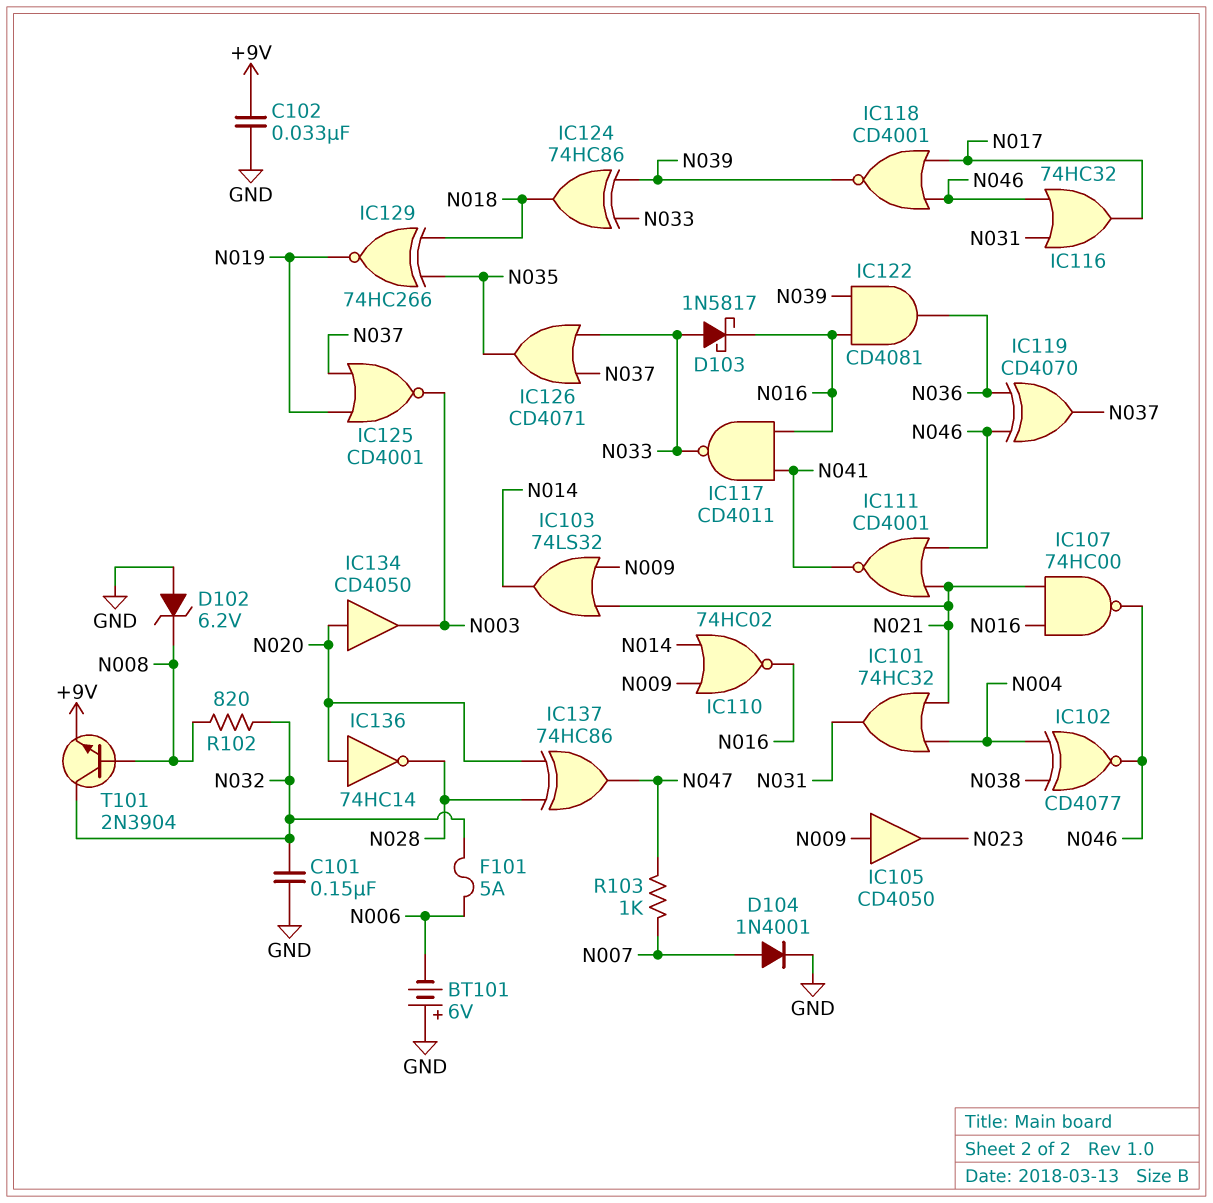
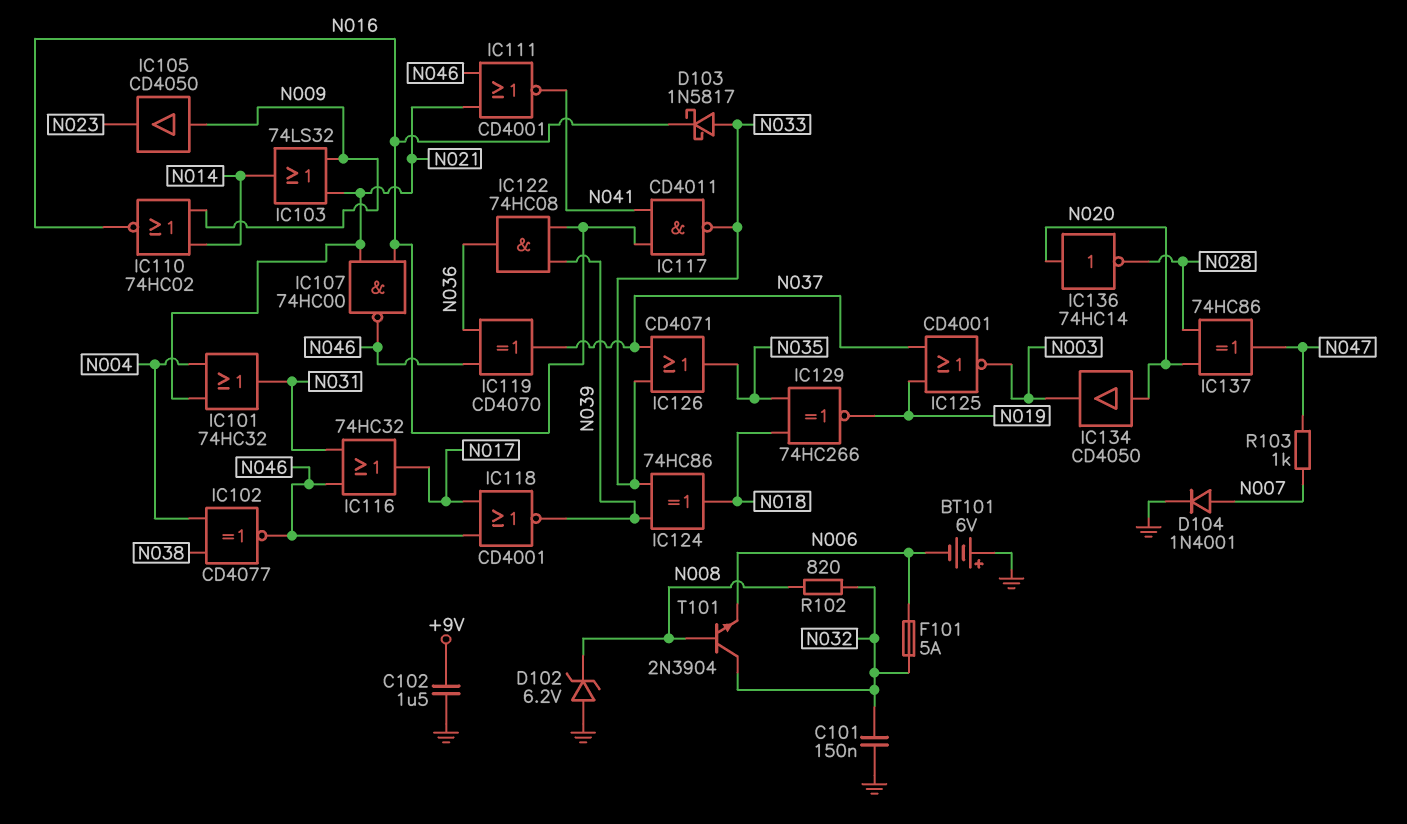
C102: 33nF (+9V, GND) -> 1.5uF (+9V, GND)
IC122: AND CD4081 (in N016, in N039, out N036) -> AND 74HC08 (in N016, in N039, out N036)
T101: NPN 2N3904 (B N008, C N032, E +9V) -> NPN 2N3904 (B N008, C N032, E N006)

